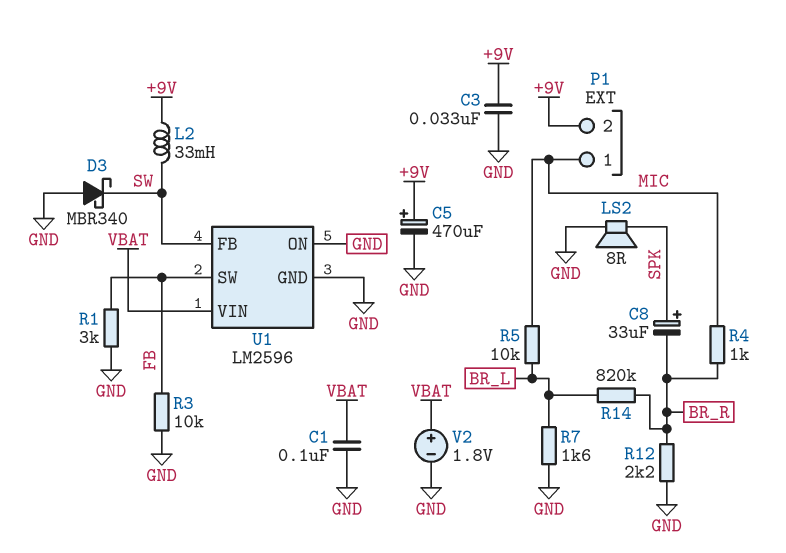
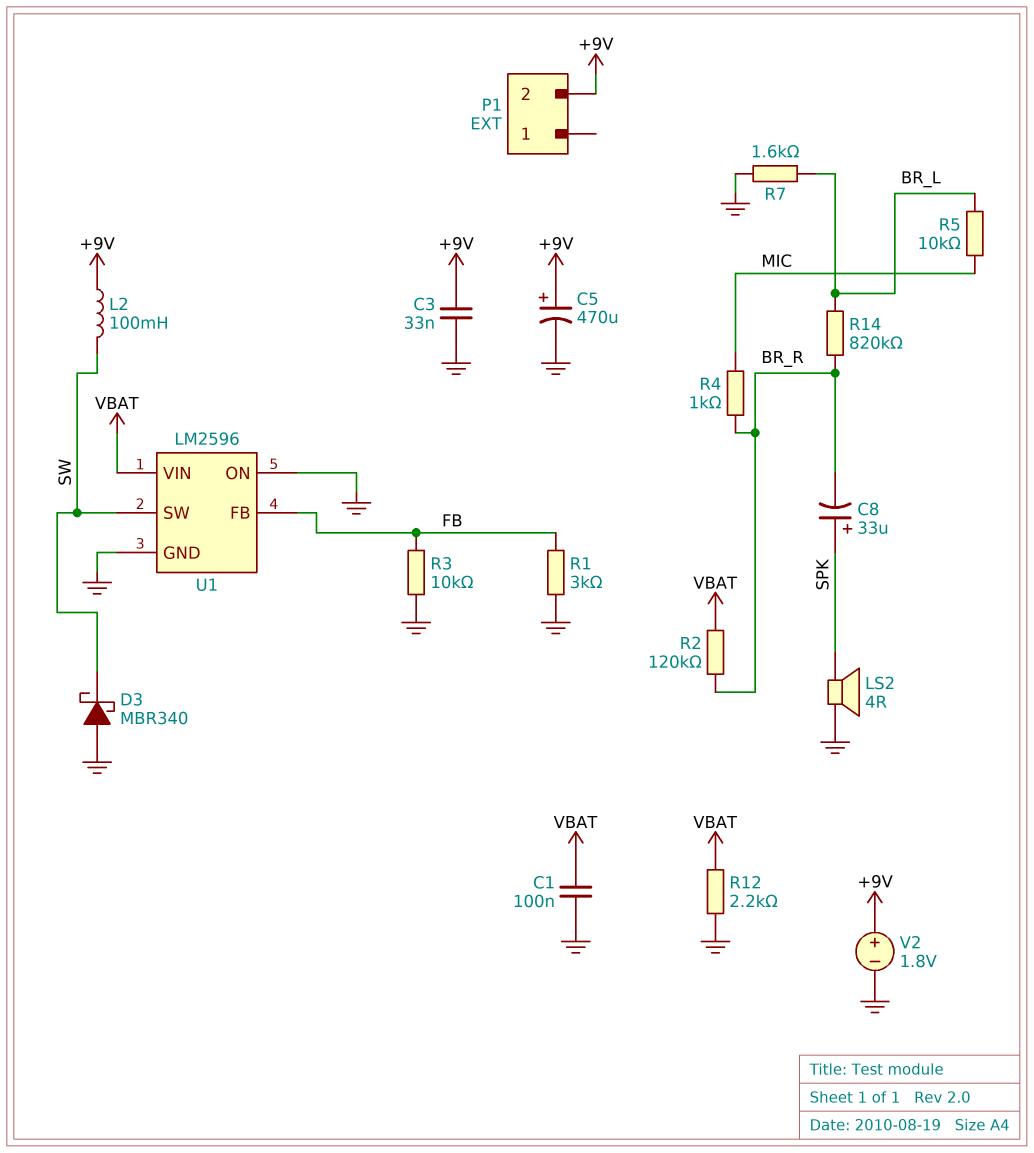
L2: 33mH (+9V, SW) -> 100mH (+9V, SW)
LS2: speaker 8R (GND, SPK) -> speaker 4R (GND, SPK)
P1 pin 1: MIC -> none
R2: none -> 120k (BR_R, VBAT)
R12: 2.2k (BR_R, GND) -> 2.2k (GND, VBAT)
U1 pin FB: SW -> FB
U1 pin SW: FB -> SW
V2: 1.8V (plus VBAT, minus GND) -> 1.8V (plus +9V, minus GND)

